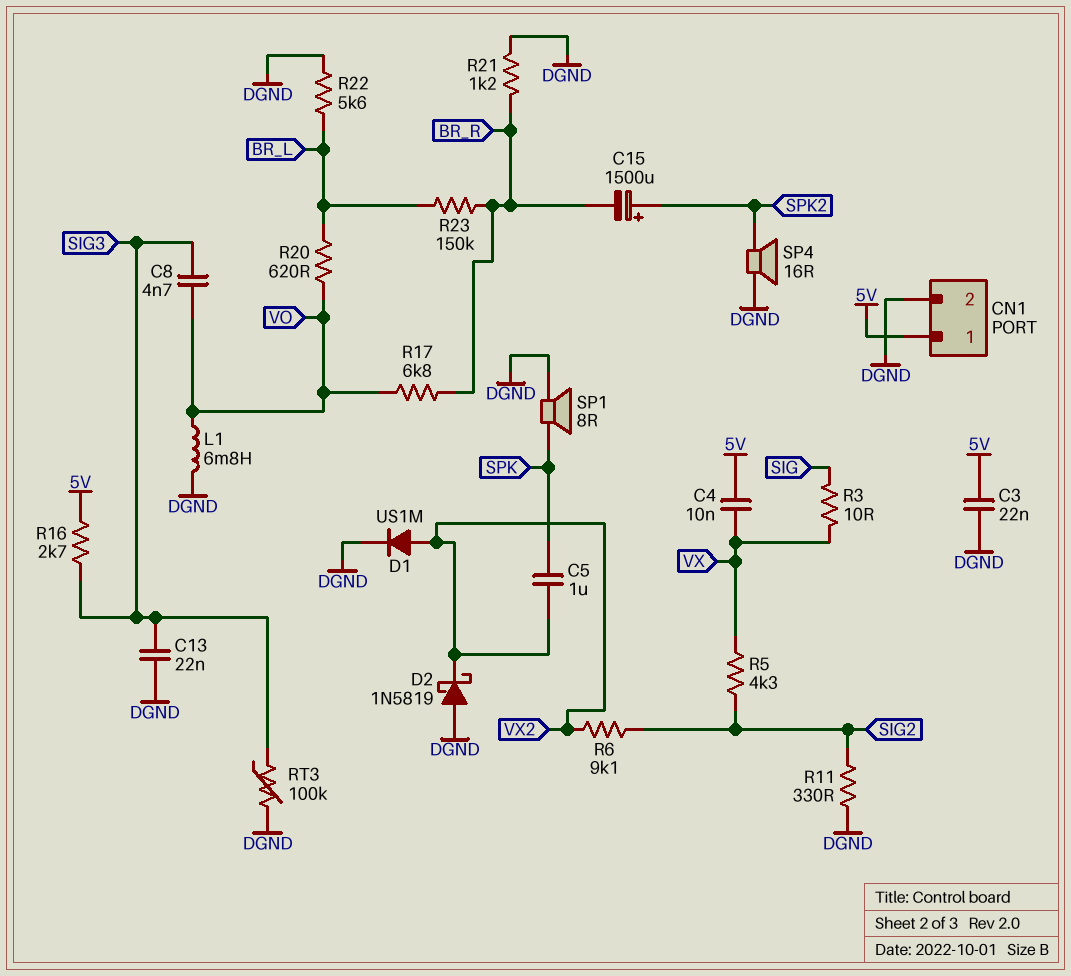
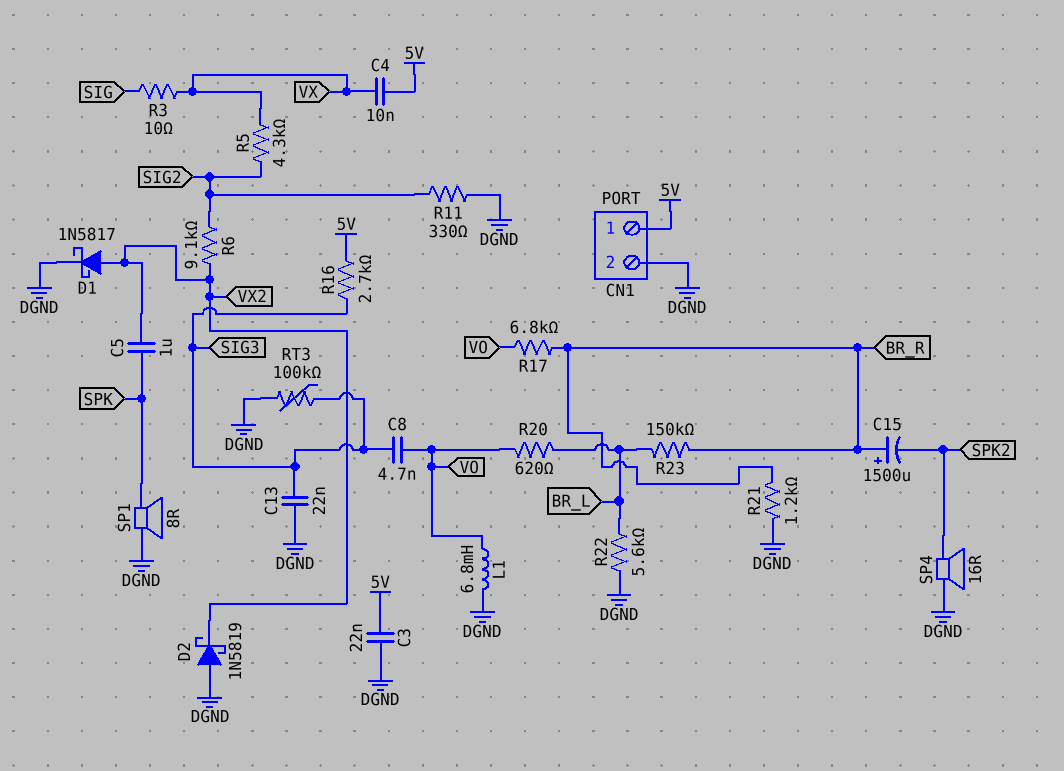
C15: 1500uF (plus SPK2, minus BR_R) -> 1500uF (plus BR_R, minus SPK2)
D1: diode US1M (A VX2, K DGND) -> schottky 1N5817 (A VX2, K DGND)

